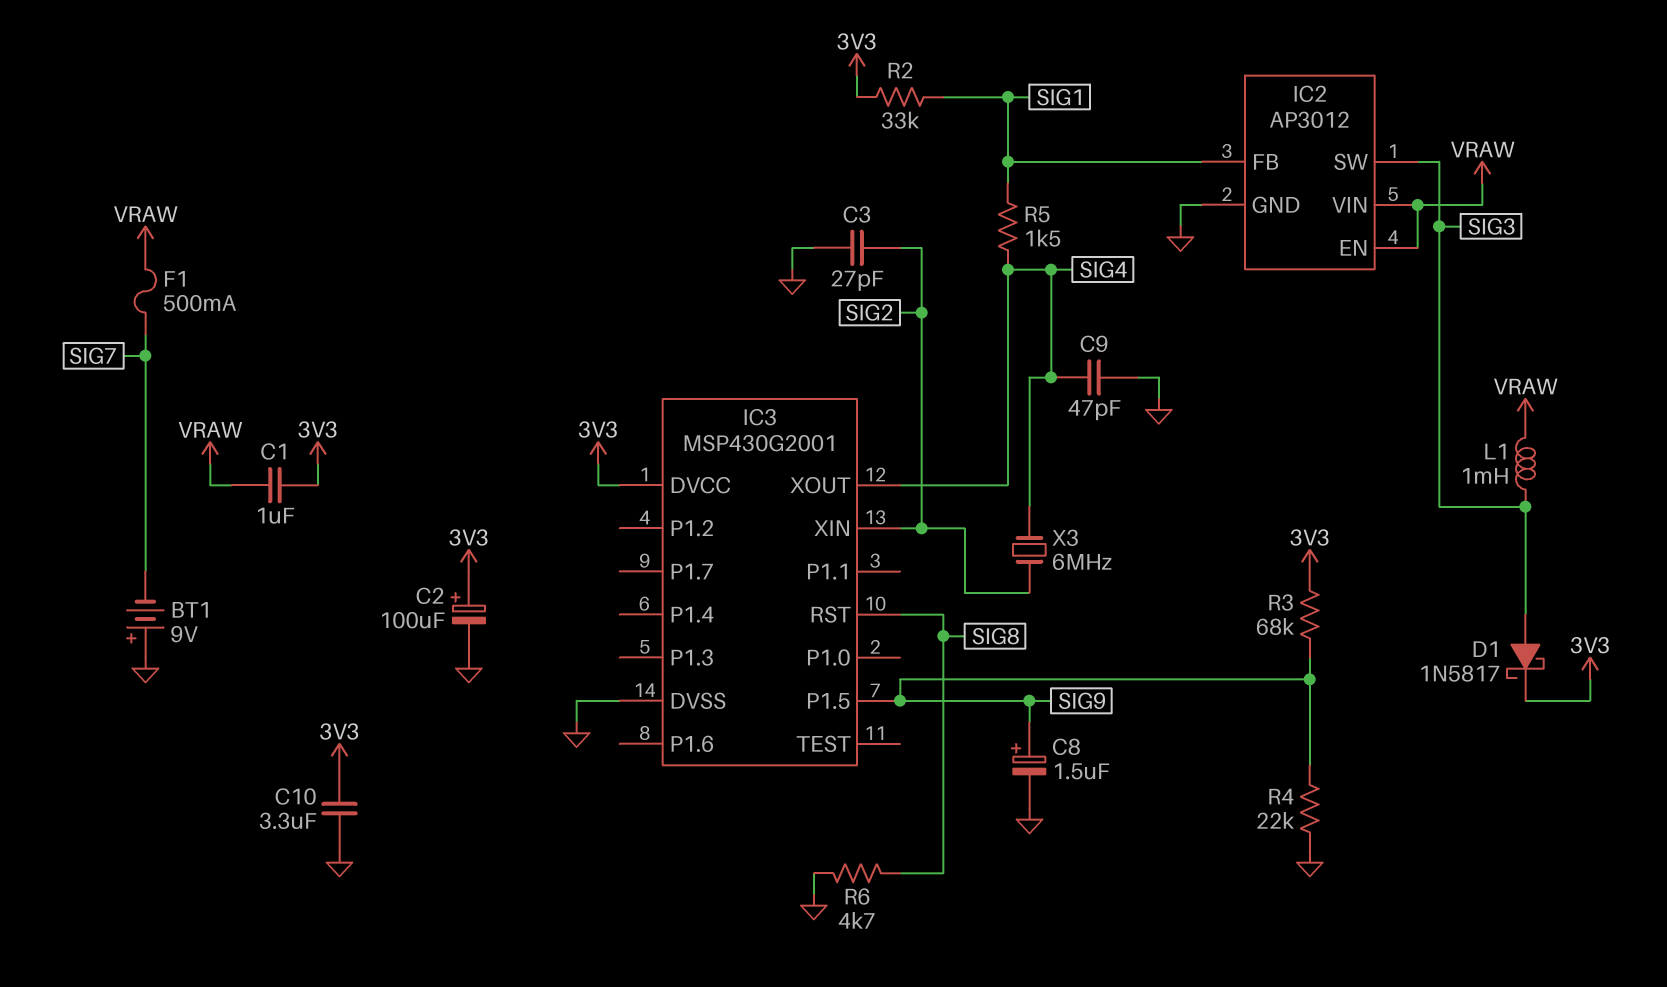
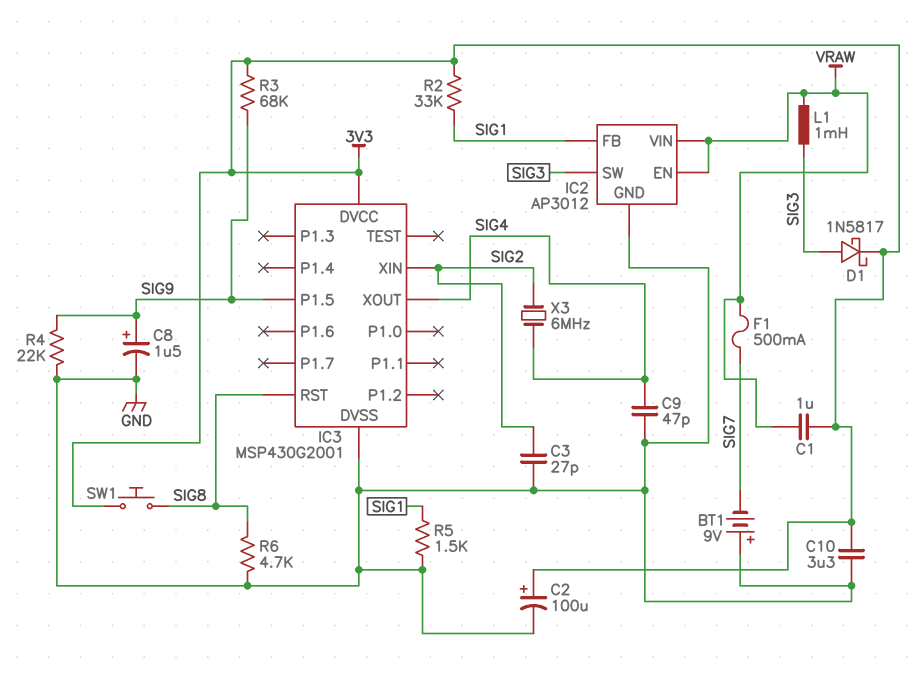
R5: 1.5k (SIG1, SIG4) -> 1.5k (GND, SIG1)
SW1: none -> button (3V3, SIG8)

